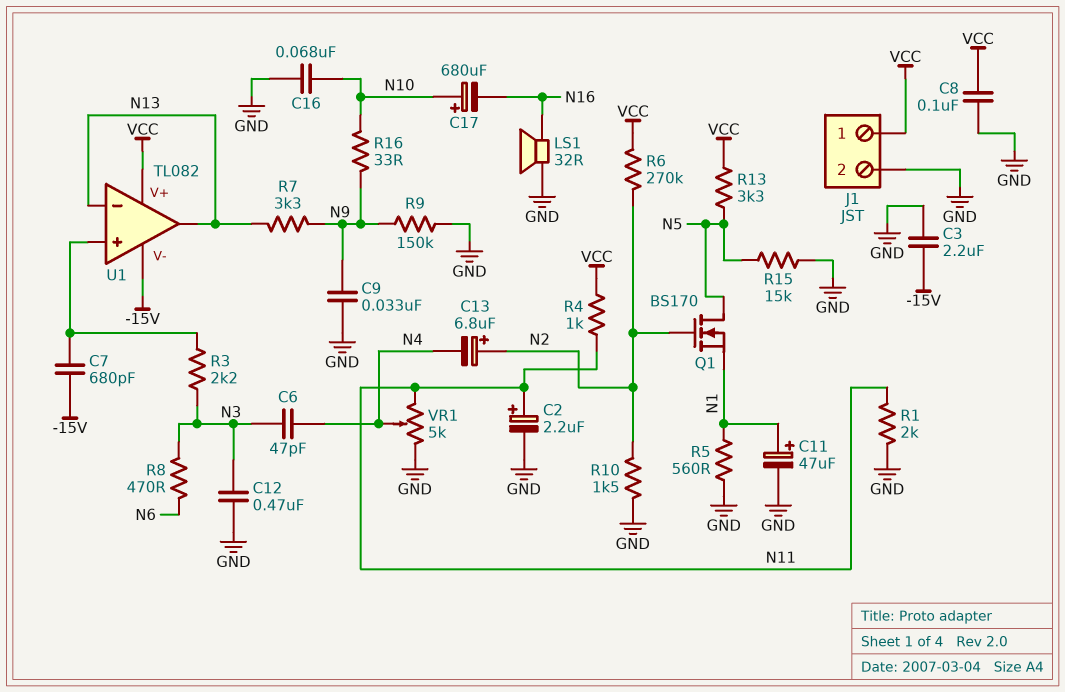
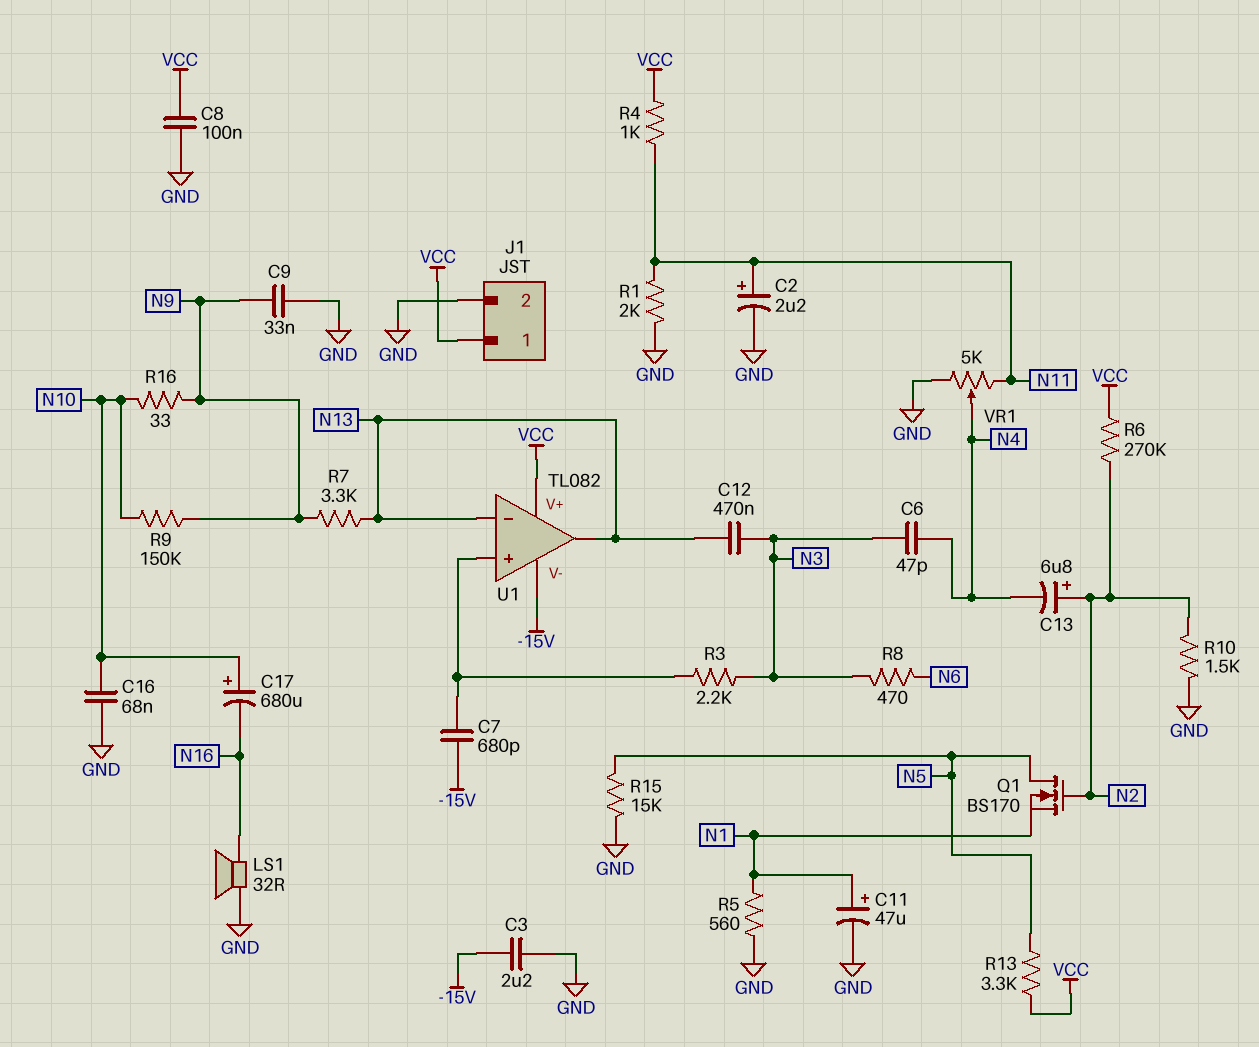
C12: 470nF (GND, N3) -> 470nF (N3, N13)
R9: 150k (GND, N9) -> 150k (N9, N10)

